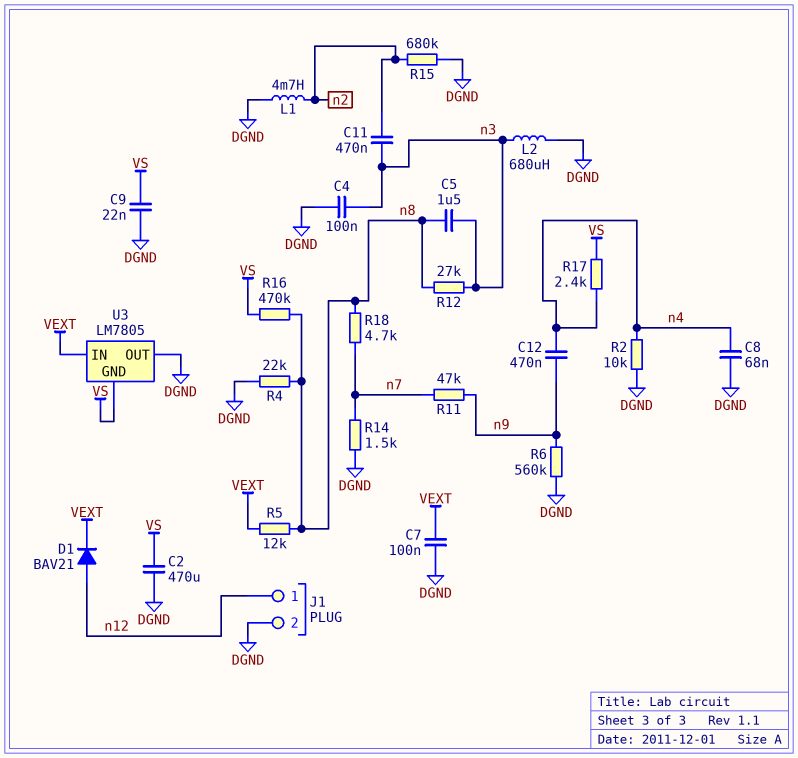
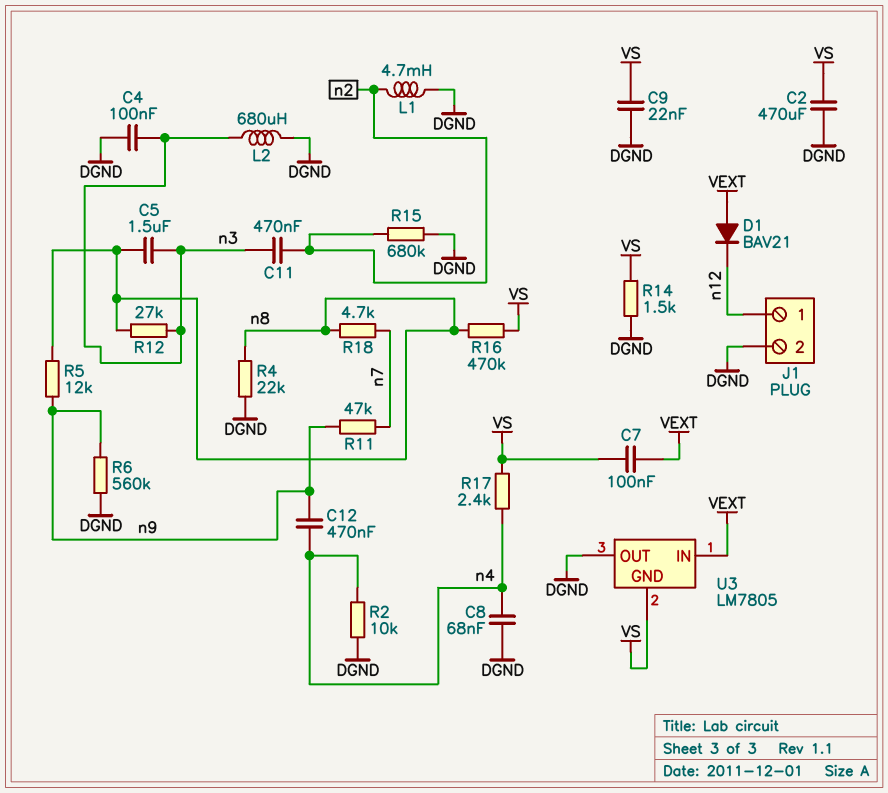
C7: 100nF (DGND, VEXT) -> 100nF (VEXT, VS)
D1: diode BAV21 (A n12, K VEXT) -> diode BAV21 (A VEXT, K n12)
R5: 12k (VEXT, n8) -> 12k (n8, n9)
R14: 1.5k (DGND, n7) -> 1.5k (DGND, VS)

